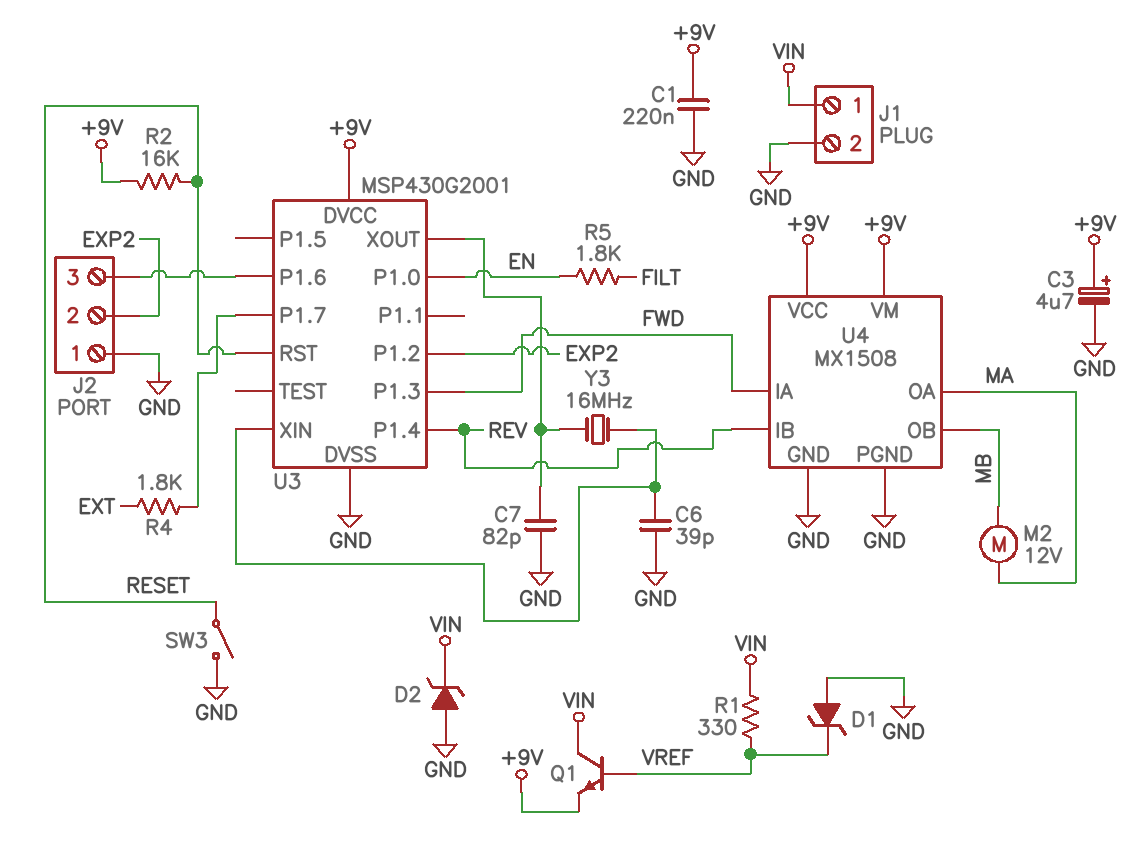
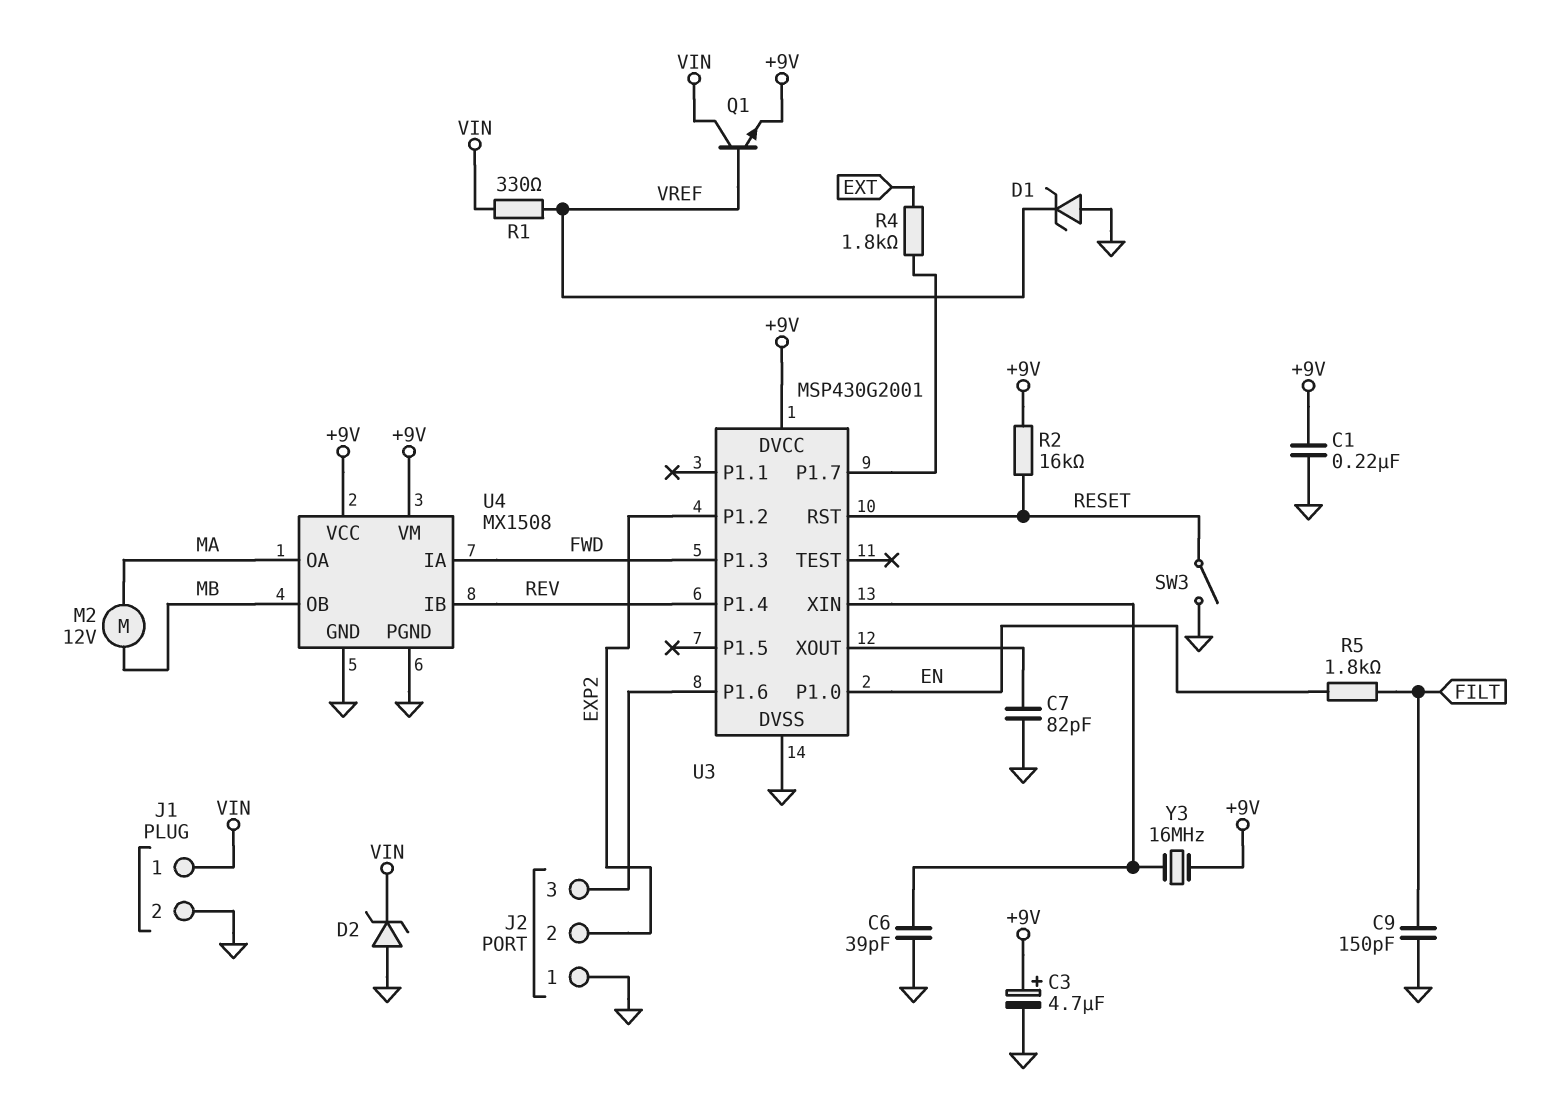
C9: none -> 150pF (FILT, GND)
Y3: 16MHz (U3/XIN, U3/XOUT) -> 16MHz (+9V, U3/XIN)

